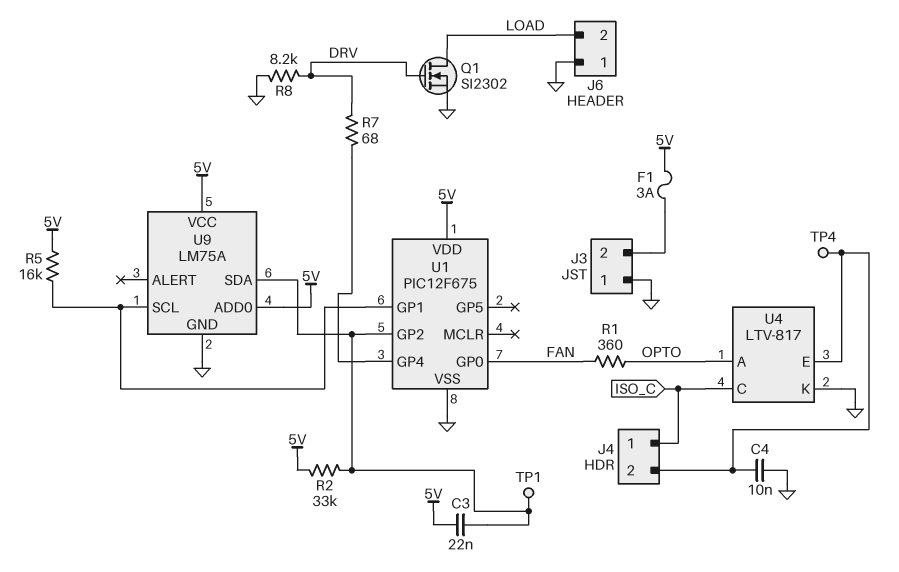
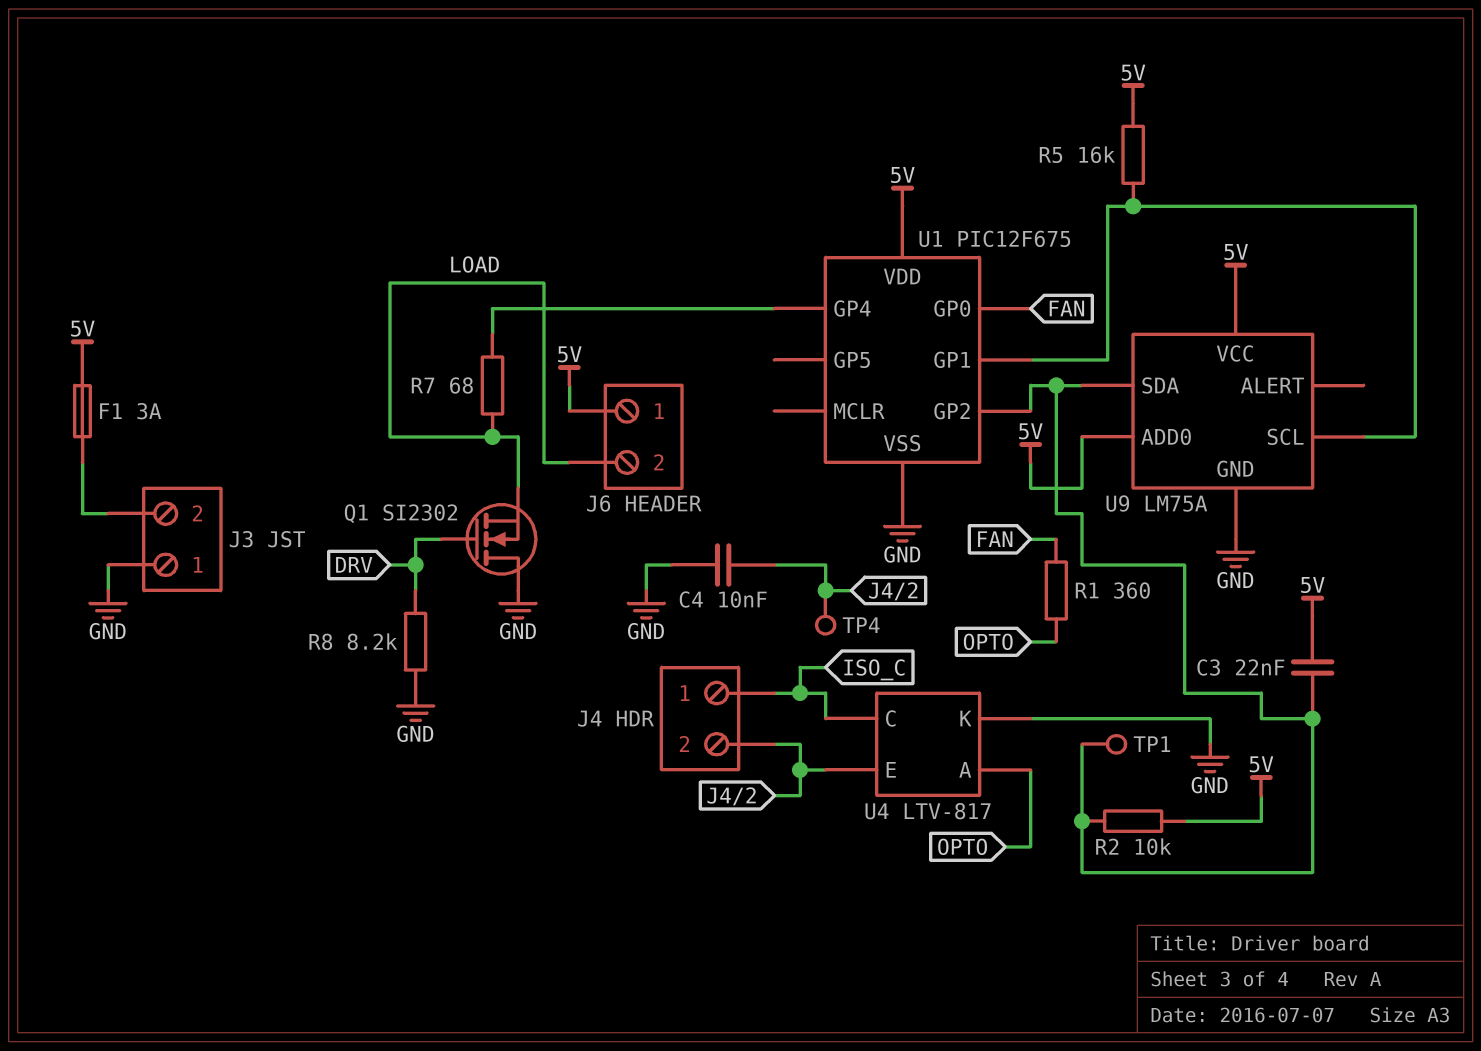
J6 pin 1: GND -> 5V
Q1: NMOS SI2302 (G DRV, D LOAD, S GND) -> NMOS SI2302 (G DRV, D GND, S LOAD)
R2: 33k (5V, U1/GP2) -> 10k (5V, U1/GP2)
R7: 68 (DRV, U1/GP4) -> 68 (LOAD, U1/GP4)

